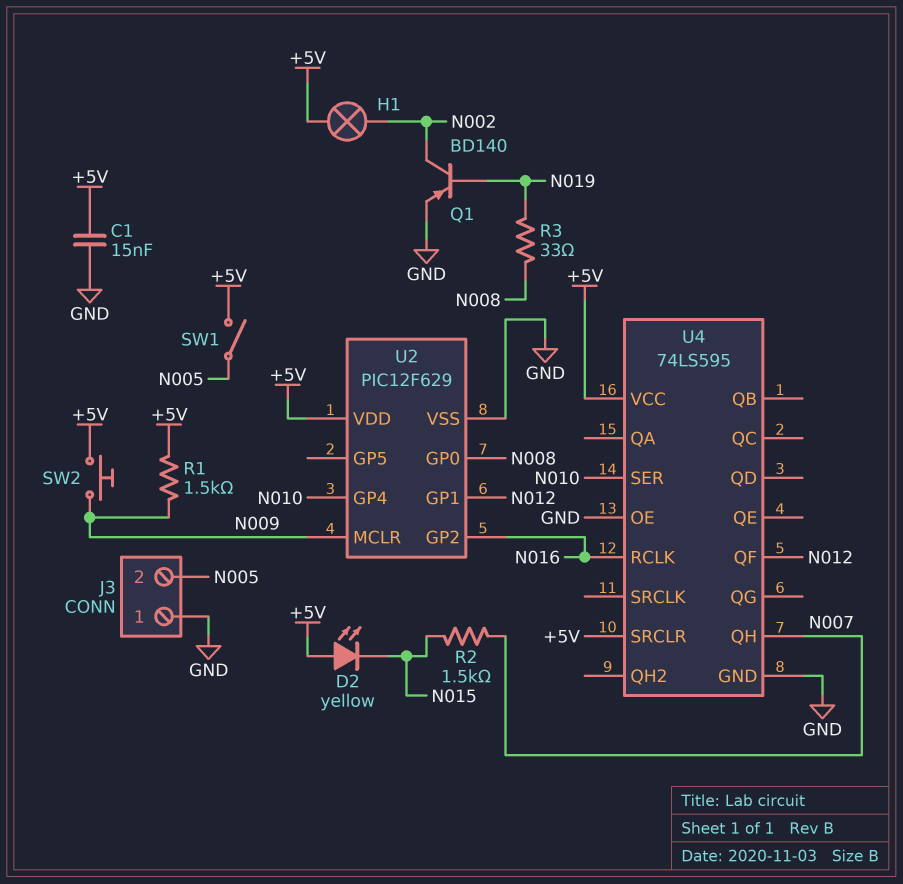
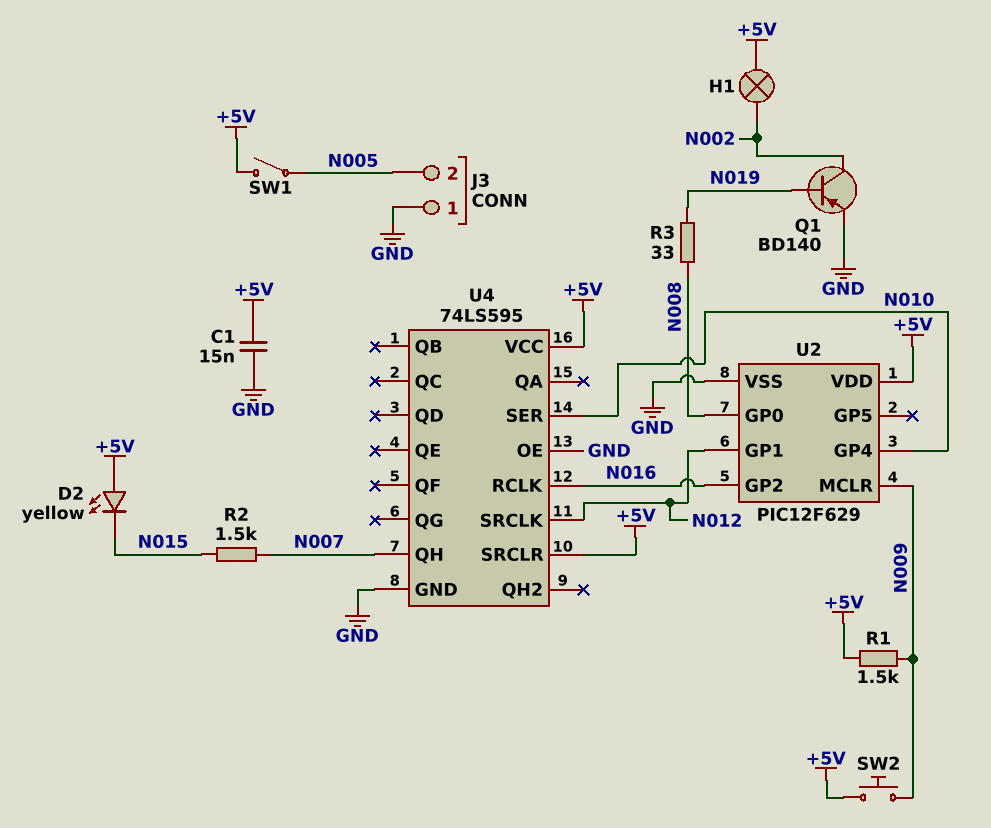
U4 pin QF: N012 -> none
U4 pin SRCLK: none -> N012

